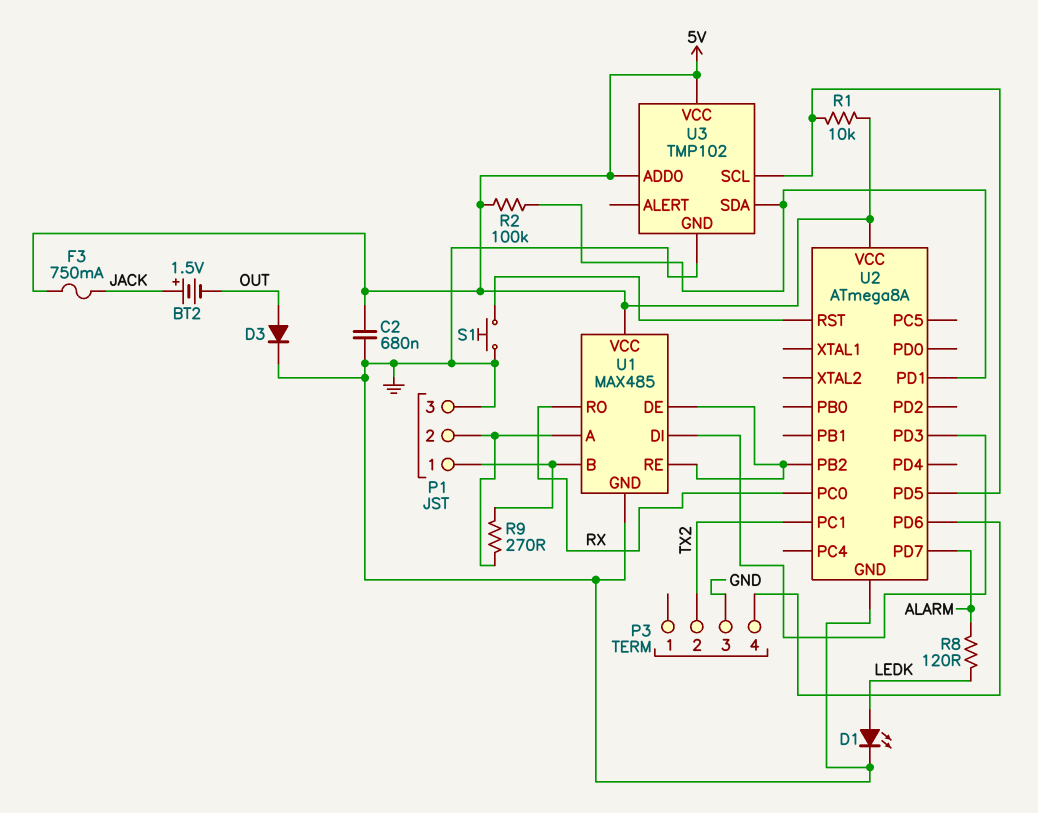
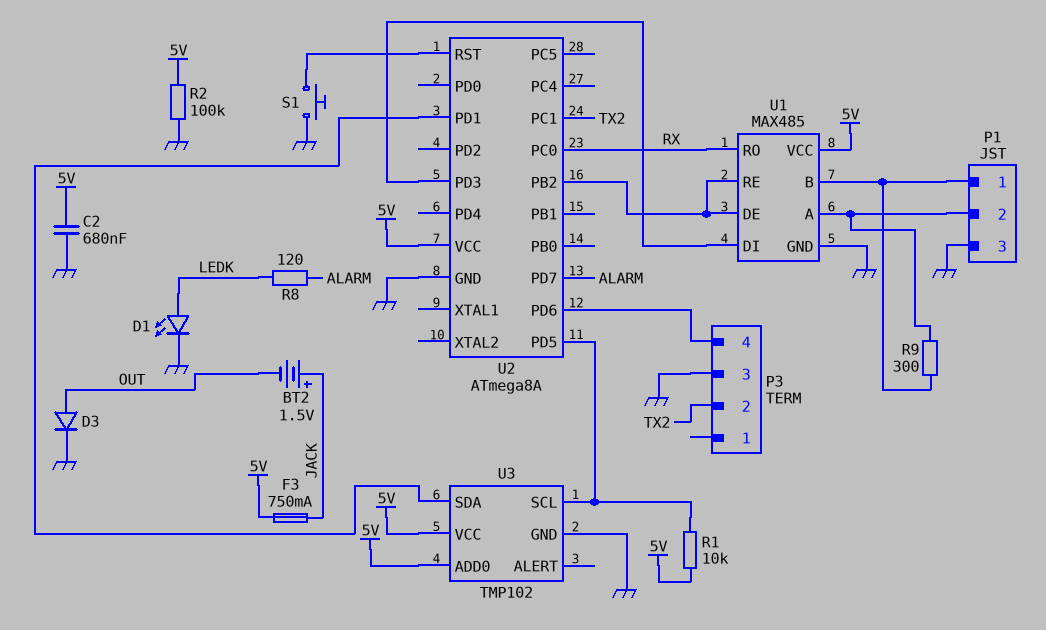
R2: 100k (5V, U2/PD1) -> 100k (5V, GND)
R9: 270 (P1/1, P1/2) -> 300 (P1/1, P1/2)

